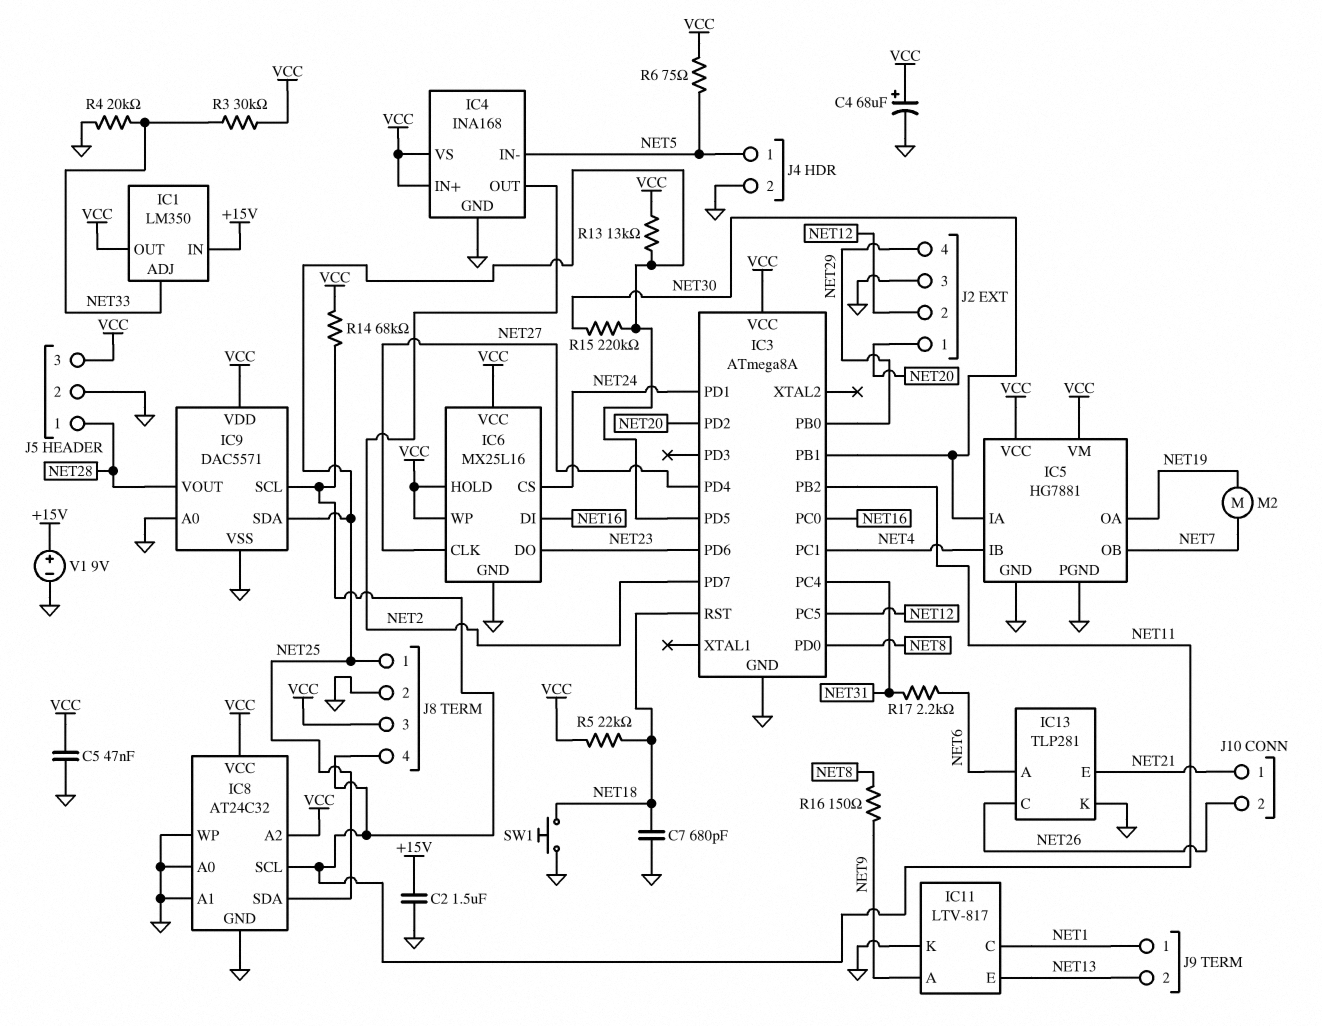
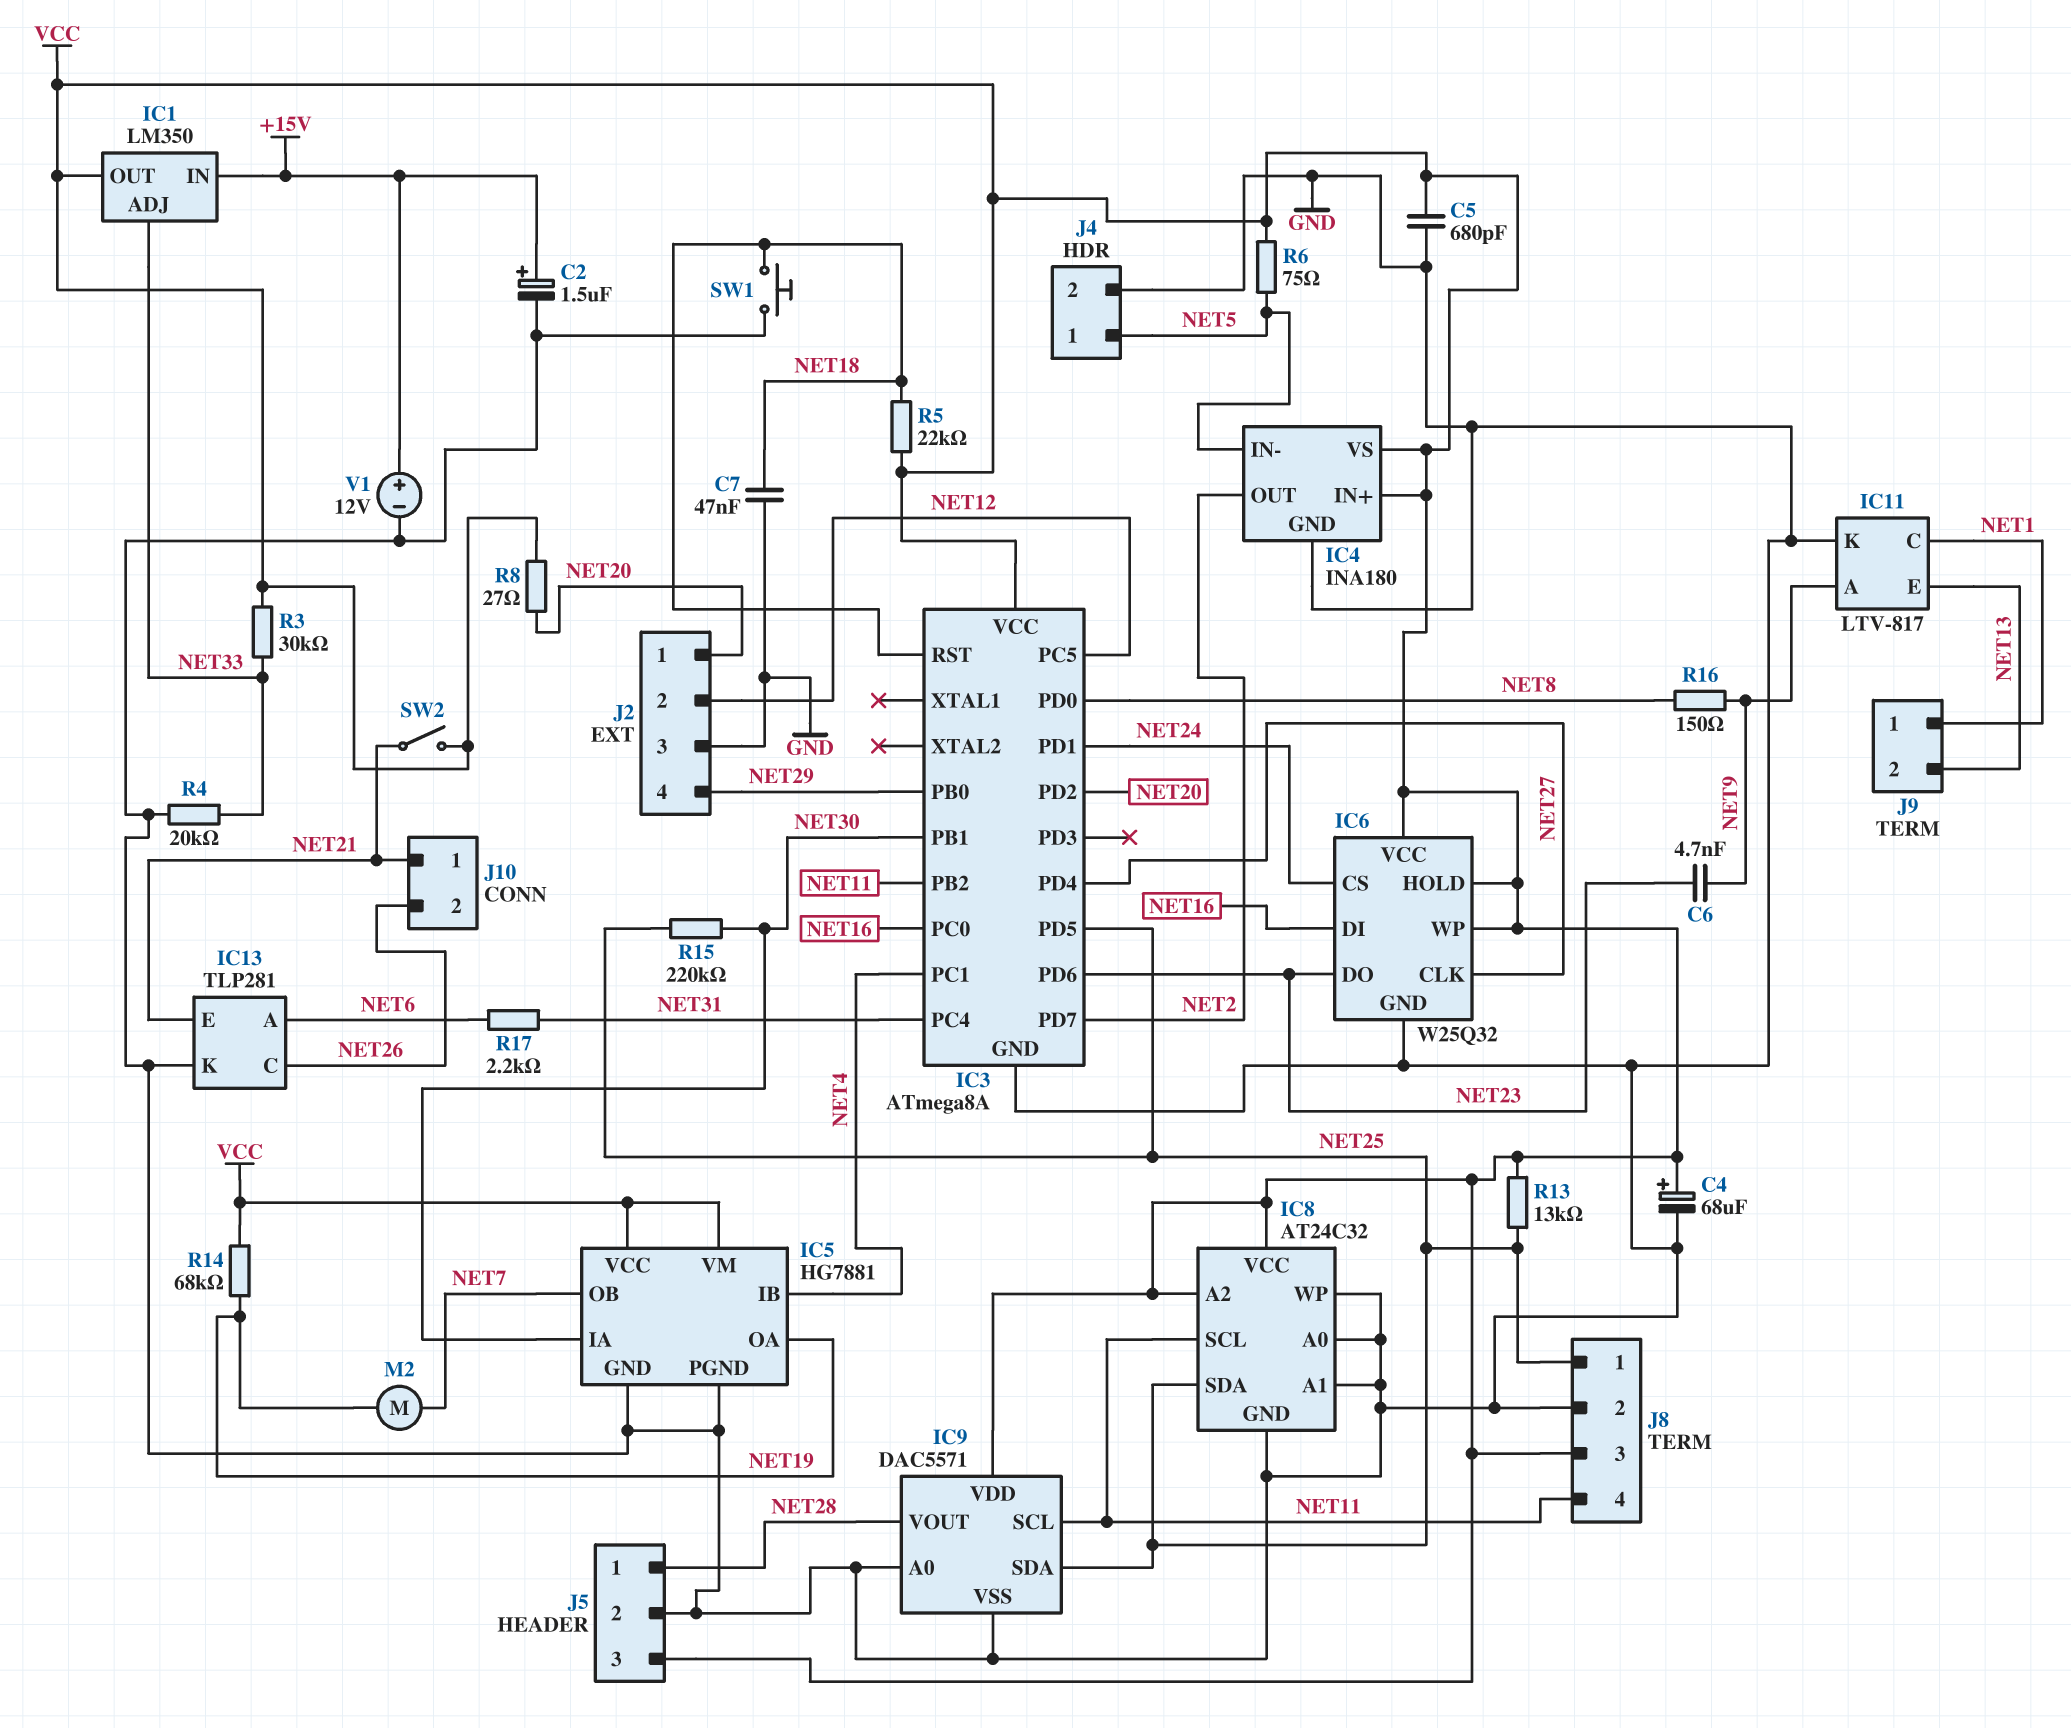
C2: 1.5uF (+15V, GND) -> 1.5uF (plus +15V, minus GND)
C5: 47nF (GND, VCC) -> 680pF (GND, VCC)
C6: none -> 4.7nF (NET9, NET23)
C7: 680pF (GND, NET18) -> 47nF (GND, NET18)
IC4: INA168 -> INA180
IC6: MX25L16 -> W25Q32
R8: none -> 27 (NET20, VCC)
R14: 68k (NET11, VCC) -> 68k (NET19, VCC)
SW2: none -> switch (NET21, VCC)
V1: 9V (plus +15V, minus GND) -> 12V (plus +15V, minus GND)

